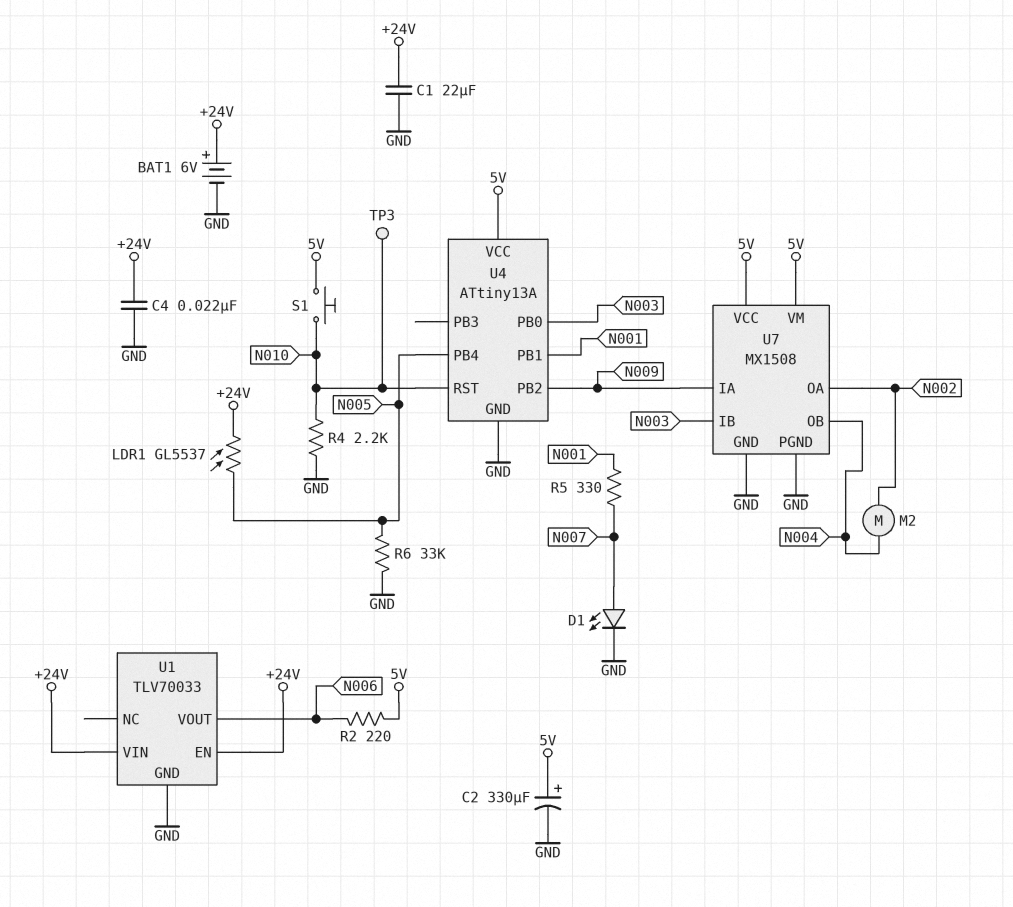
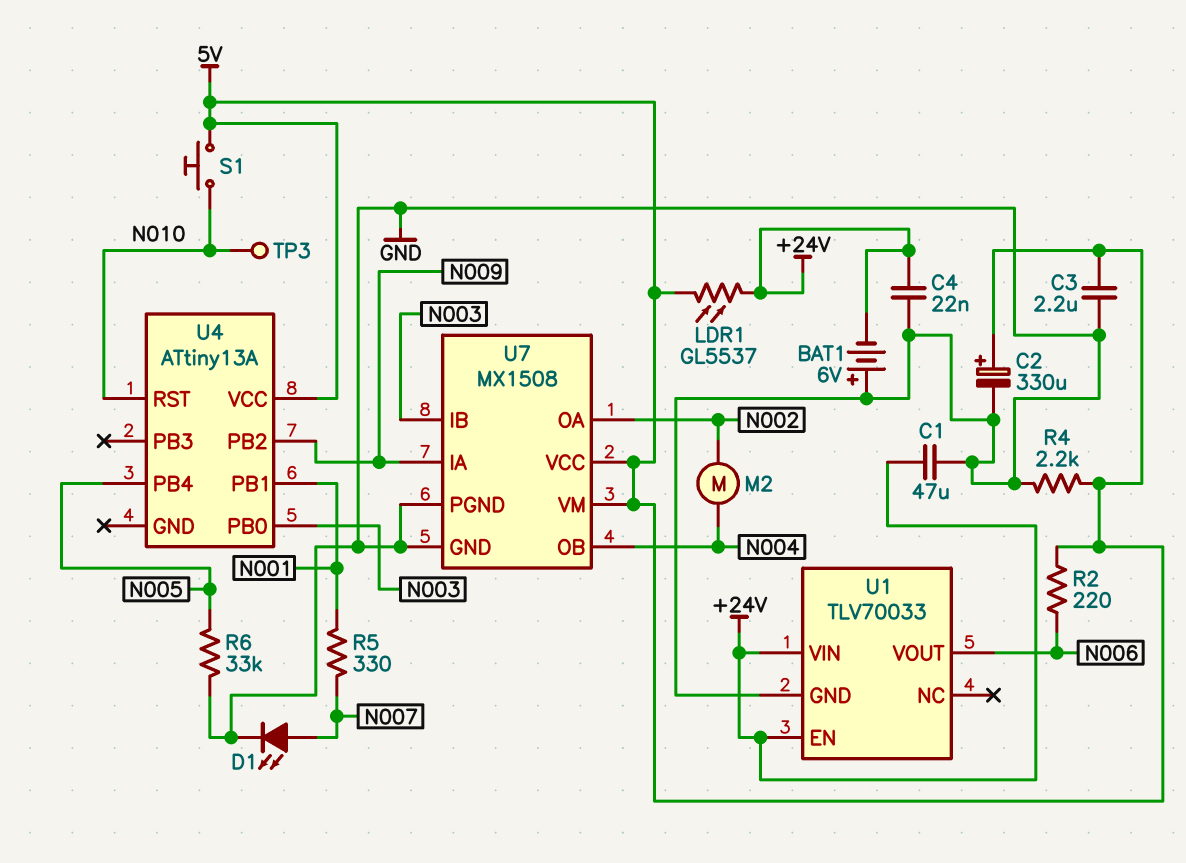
BAT1: 6V (plus +24V, minus GND) -> 6V (plus GND, minus +24V)
C1: 22uF (+24V, GND) -> 47uF (+24V, GND)
C3: none -> 2.2uF (5V, GND)
LDR1: GL5537 (+24V, N005) -> GL5537 (+24V, 5V)
R4: 2.2k (GND, N010) -> 2.2k (5V, GND)
U4 pin GND: GND -> none

